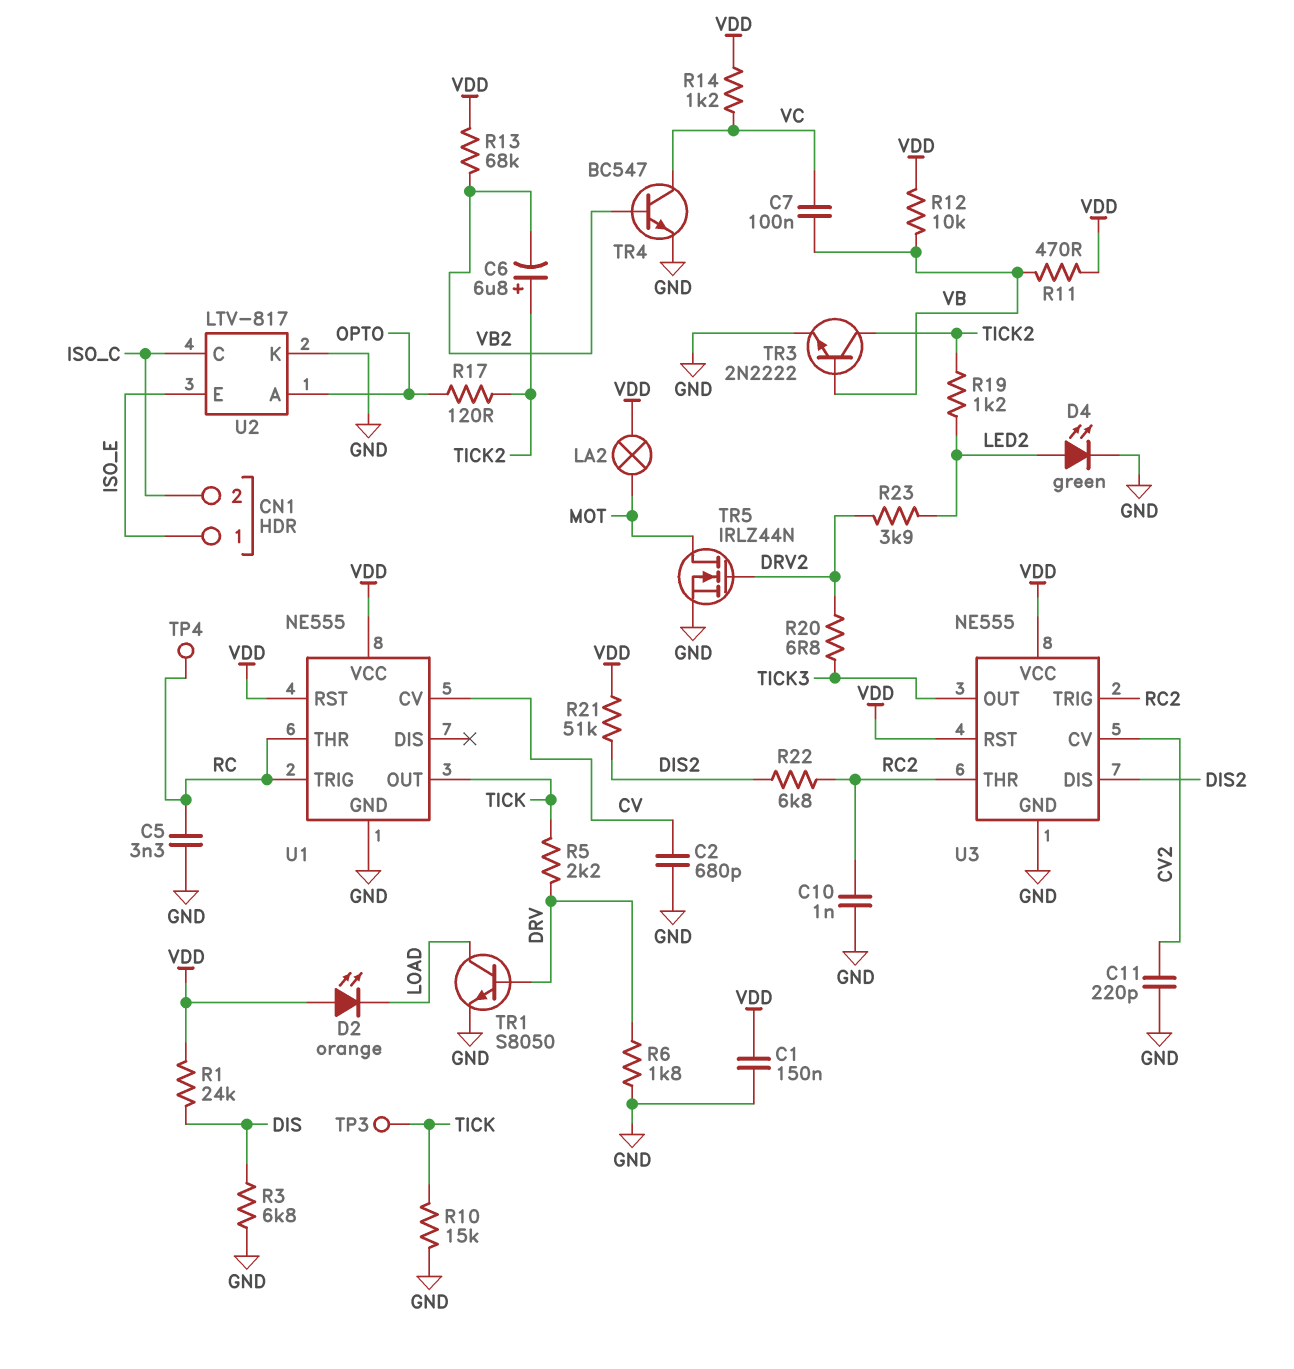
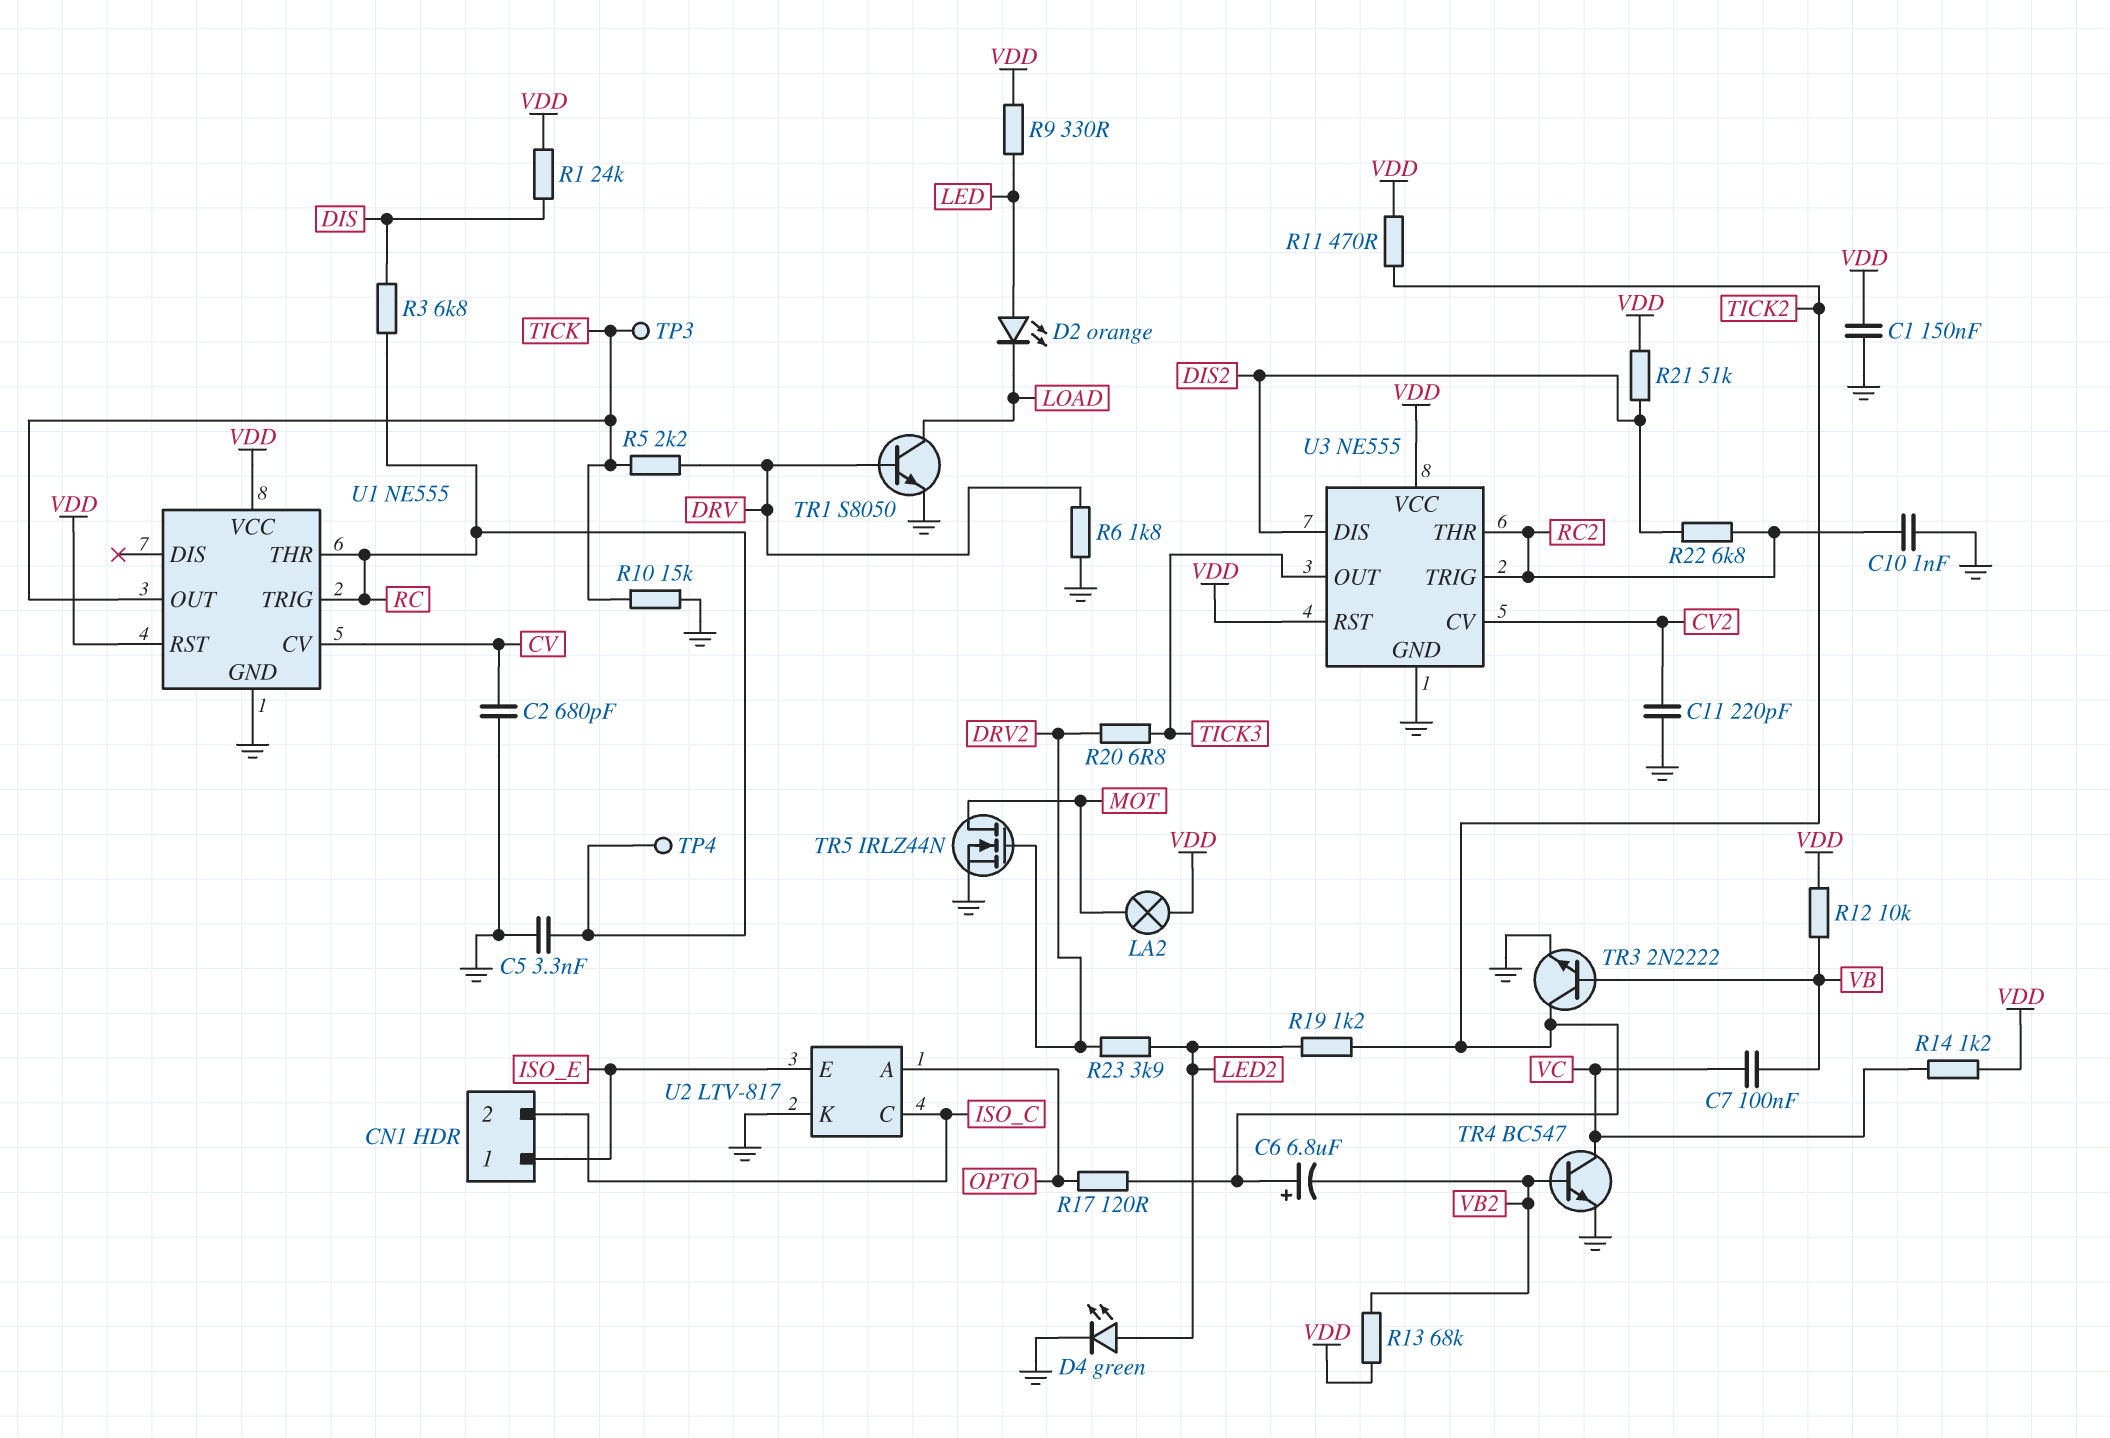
D2: LED orange (A VDD, K LOAD) -> LED orange (A LED, K LOAD)
R3: 6.8k (DIS, GND) -> 6.8k (DIS, RC)
R9: none -> 330 (LED, VDD)
R11: 470 (VB, VDD) -> 470 (TICK2, VDD)

